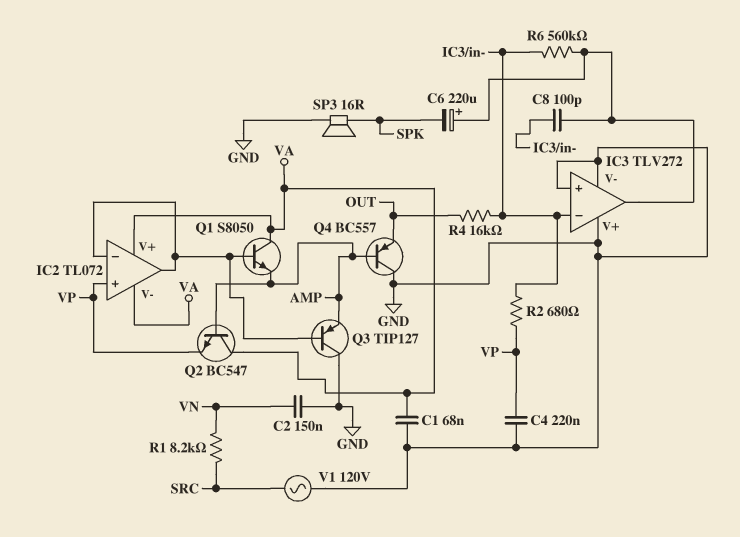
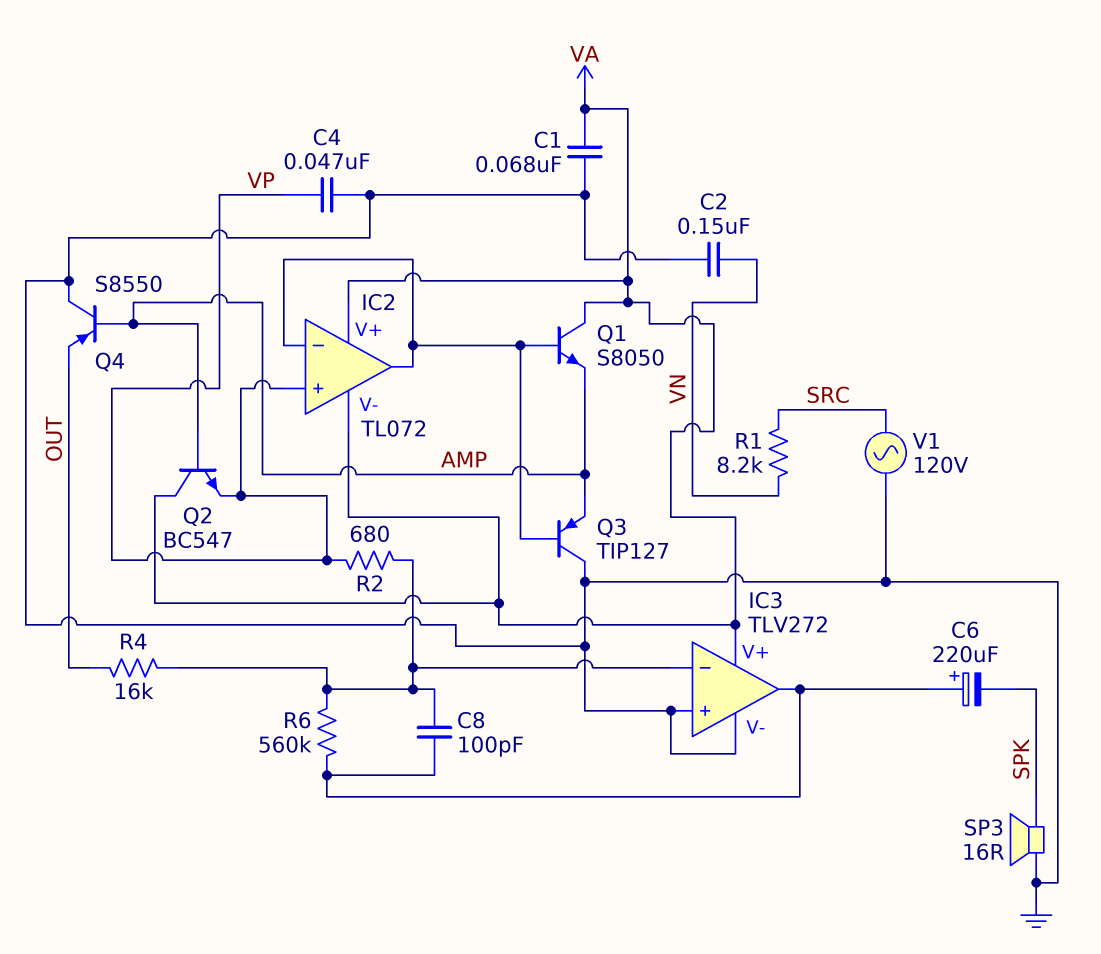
C4: 220nF (GND, VP) -> 47nF (GND, VP)
IC3 pin V+: GND -> VA
Q4: PNP BC557 (B AMP, C GND, E OUT) -> PNP S8550 (B AMP, C GND, E OUT)

